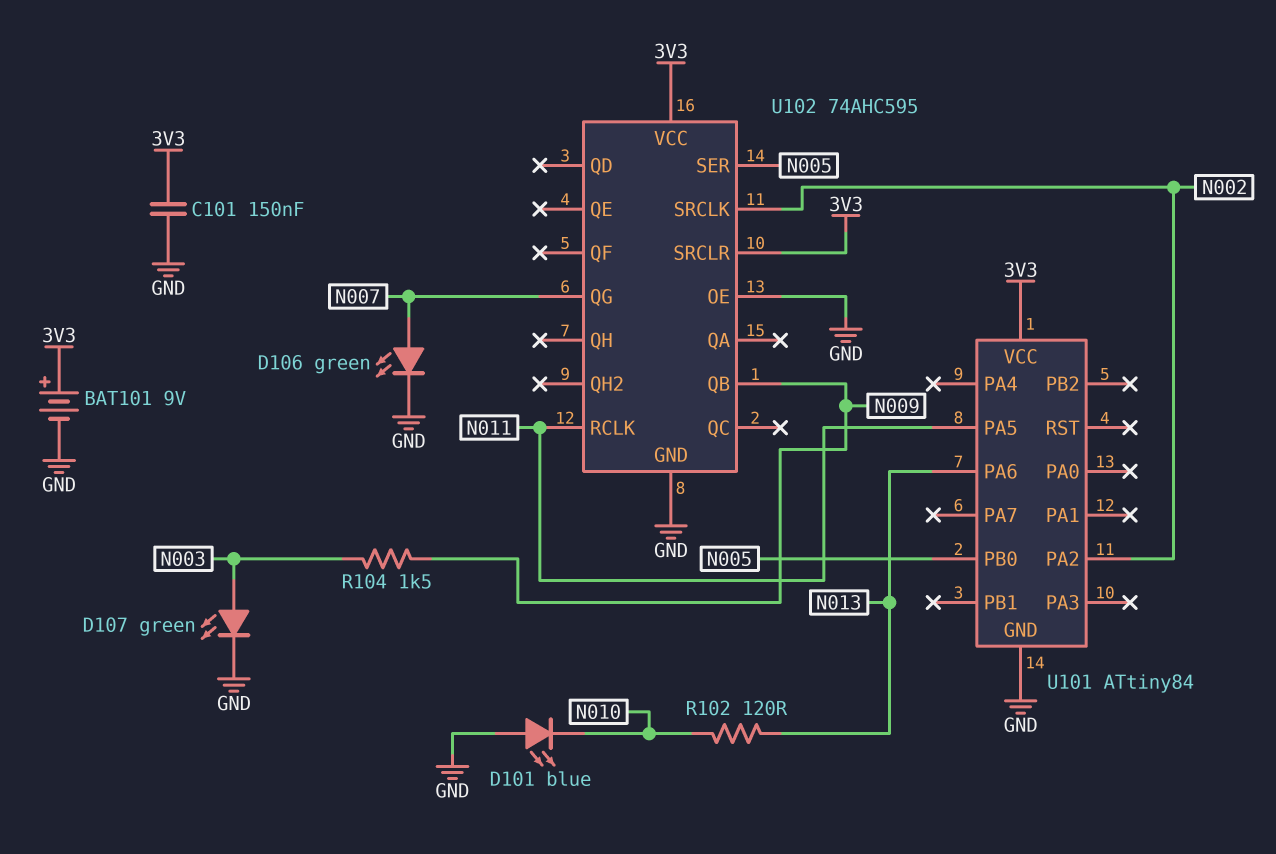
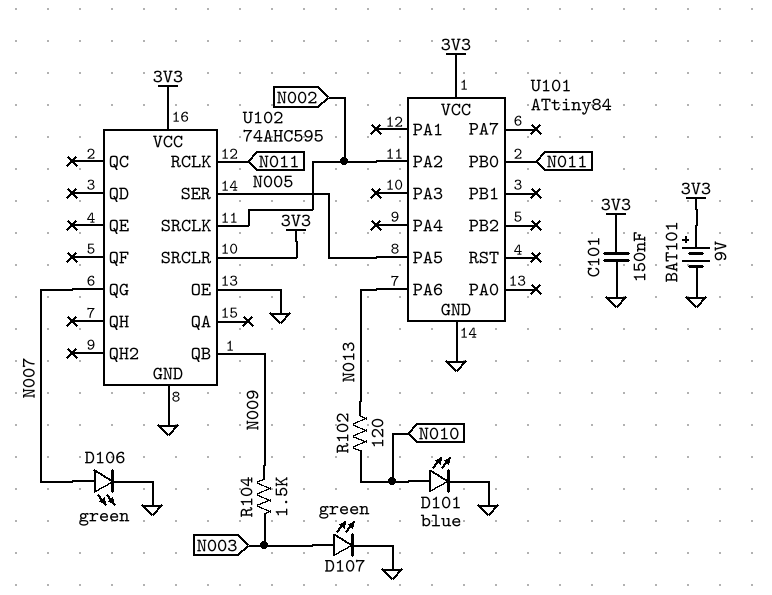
D101: LED blue (A GND, K N010) -> LED blue (A N010, K GND)
U101 pin PA5: N011 -> N005
U101 pin PB0: N005 -> N011

